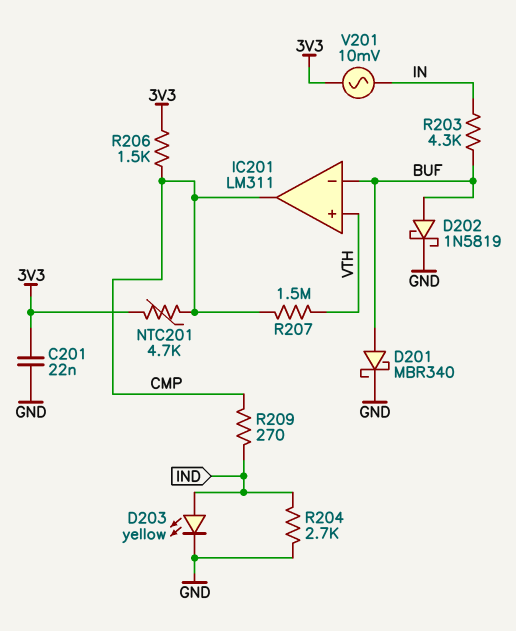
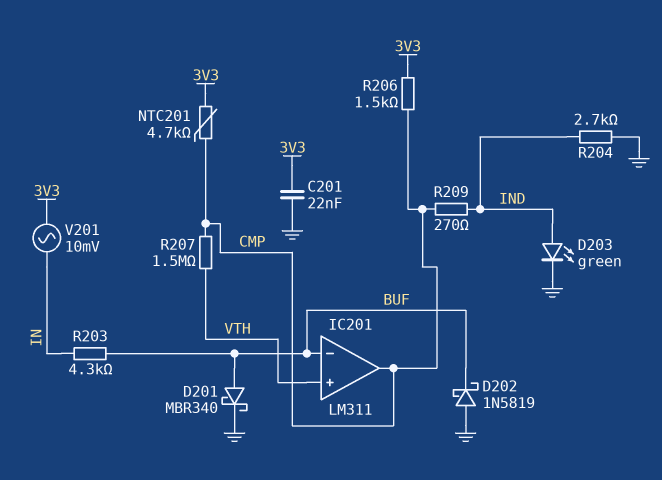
D202: schottky 1N5819 (A BUF, K GND) -> schottky 1N5819 (A GND, K BUF)
D203: LED yellow (A IND, K GND) -> LED green (A IND, K GND)

